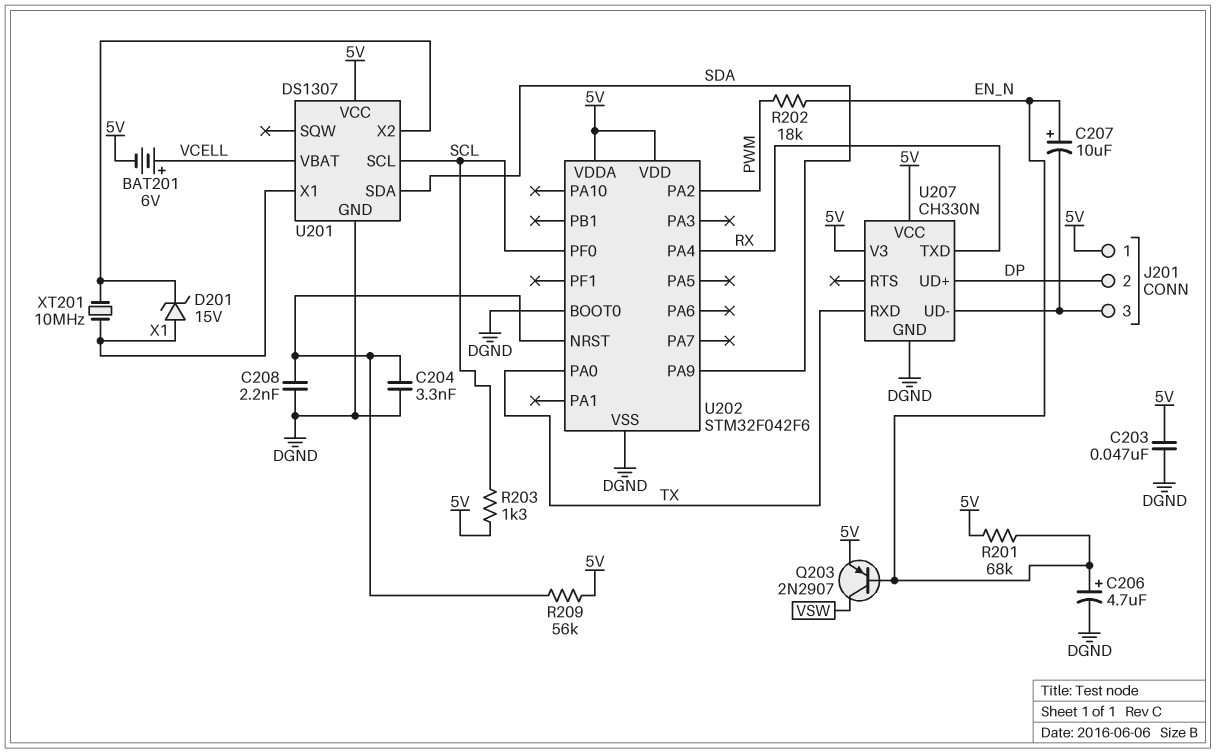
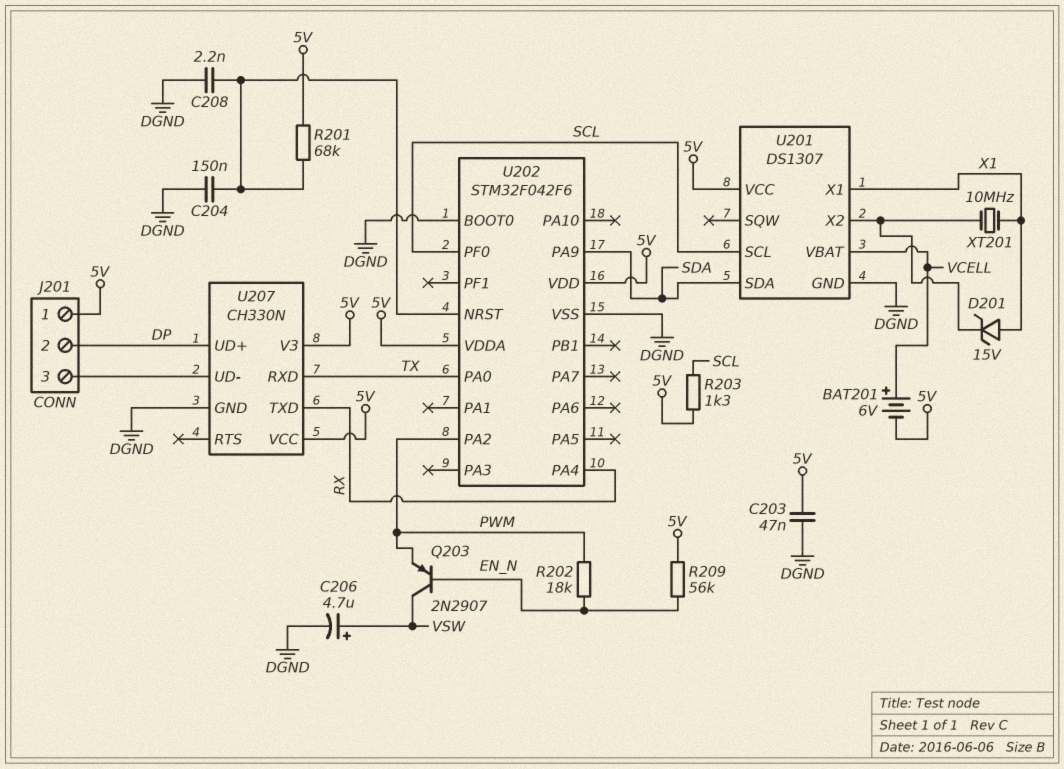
C204: 3.3nF (DGND, U202/NRST) -> 150nF (DGND, U202/NRST)
C206: 4.7uF (plus EN_N, minus DGND) -> 4.7uF (plus VSW, minus DGND)
C207: 10uF (plus EN_N, minus J201/3) -> none
Q203: PNP 2N2907 (B EN_N, C VSW, E 5V) -> PNP 2N2907 (B EN_N, C VSW, E PWM)
R201: 68k (5V, EN_N) -> 68k (5V, U202/NRST)
R209: 56k (5V, U202/NRST) -> 56k (5V, EN_N)

